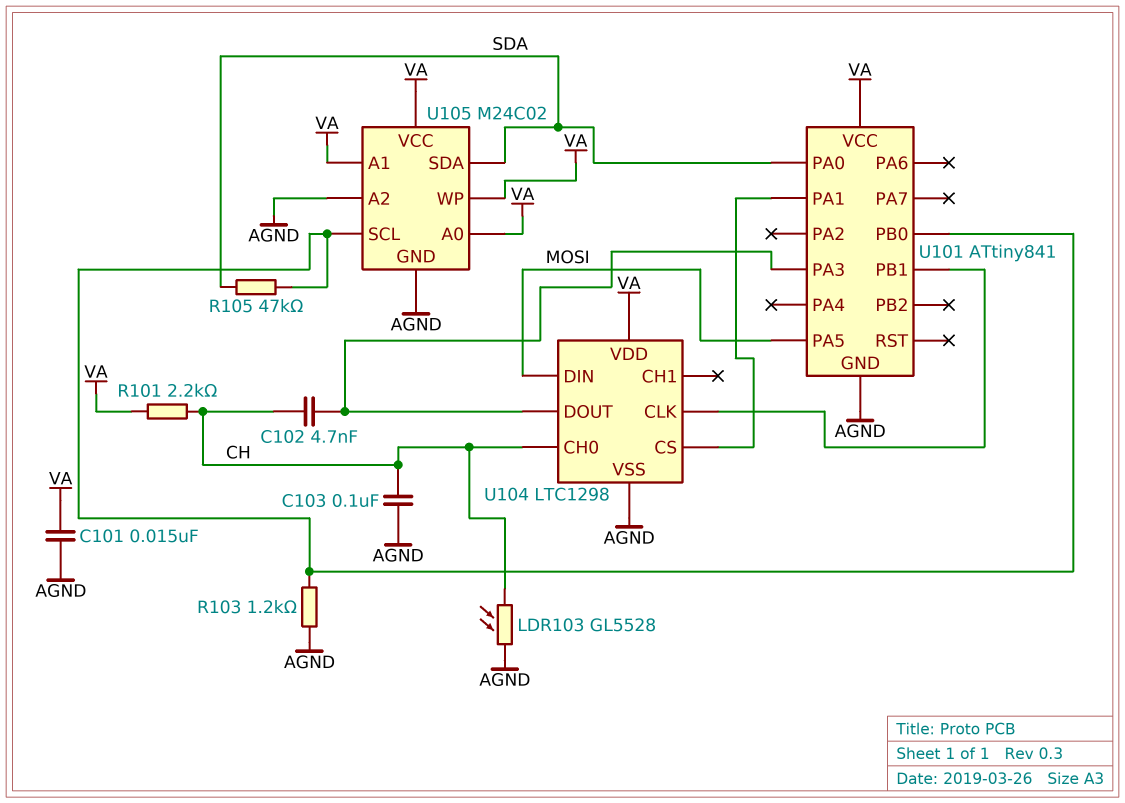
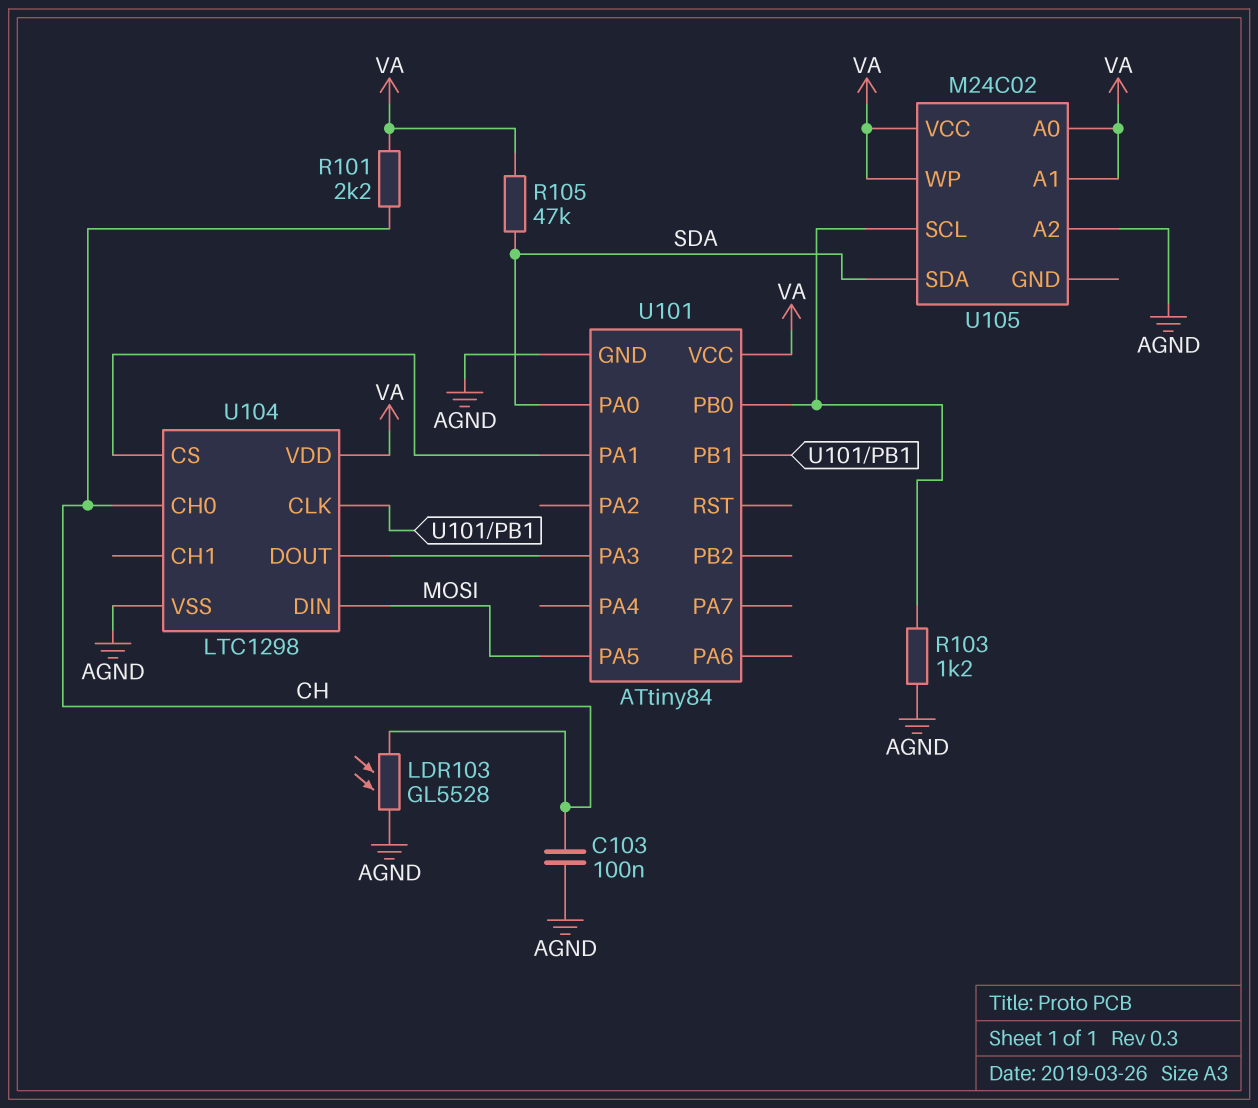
C101: 15nF (AGND, VA) -> none
C102: 4.7nF (CH, U101/PA3) -> none
R105: 47k (SDA, U101/PB0) -> 47k (SDA, VA)
U101: ATtiny841 -> ATtiny84
U105 pin GND: AGND -> none

